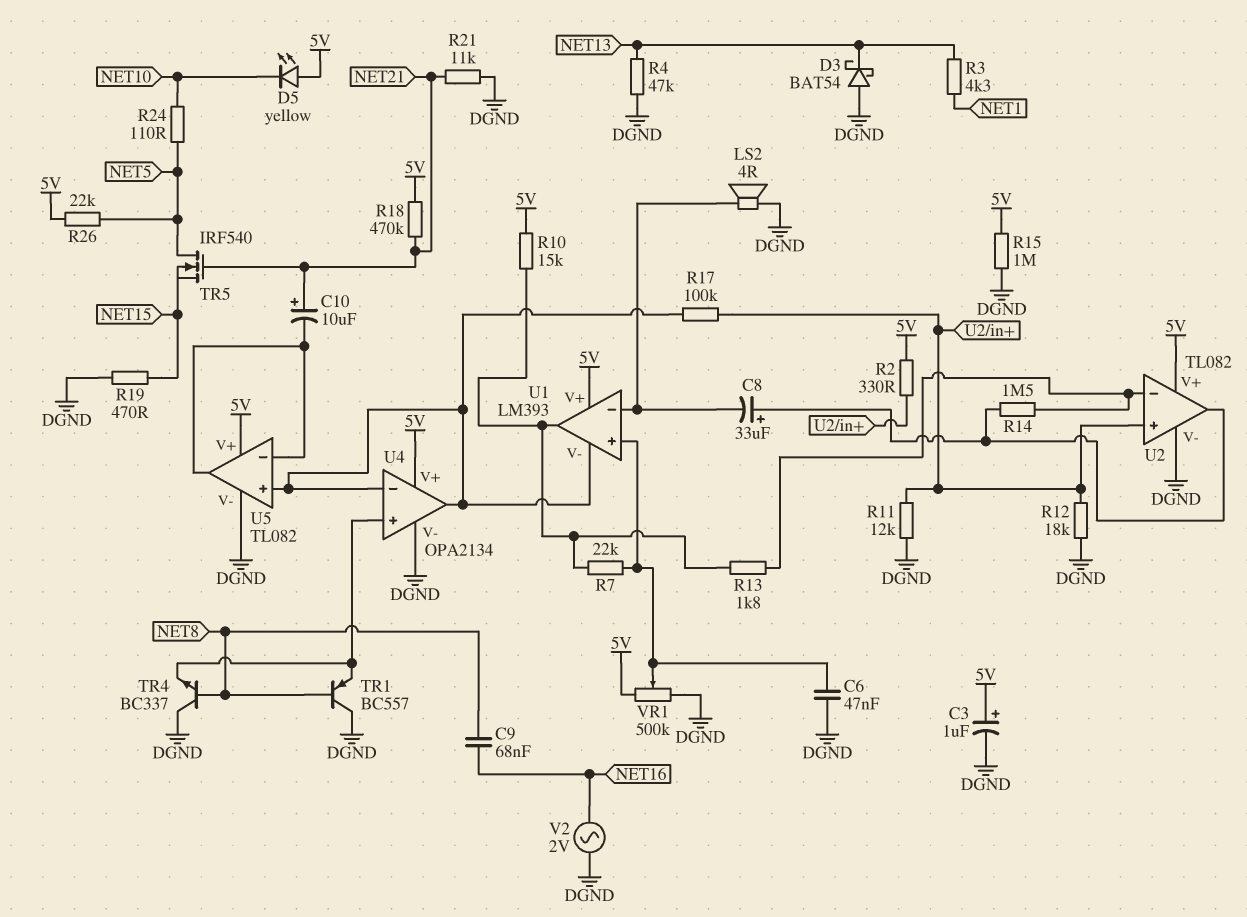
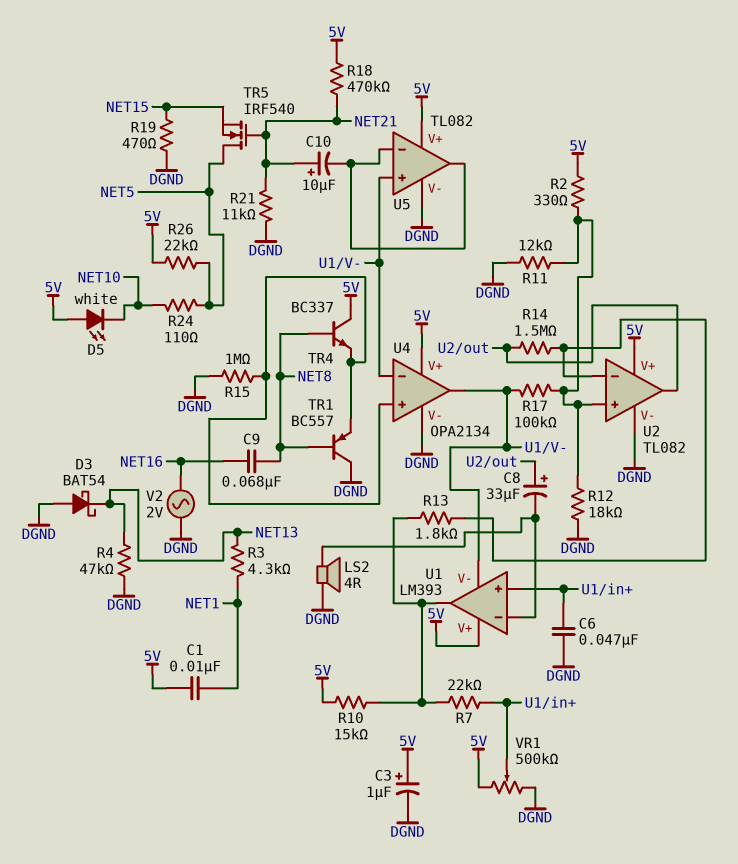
C1: none -> 10nF (5V, NET1)
D5: LED yellow (A 5V, K NET10) -> LED white (A 5V, K NET10)
R15: 1M (5V, DGND) -> 1M (DGND, U4/in+)
TR4: NPN BC337 (B NET8, C DGND, E U4/in+) -> NPN BC337 (B NET8, C 5V, E U4/in+)

